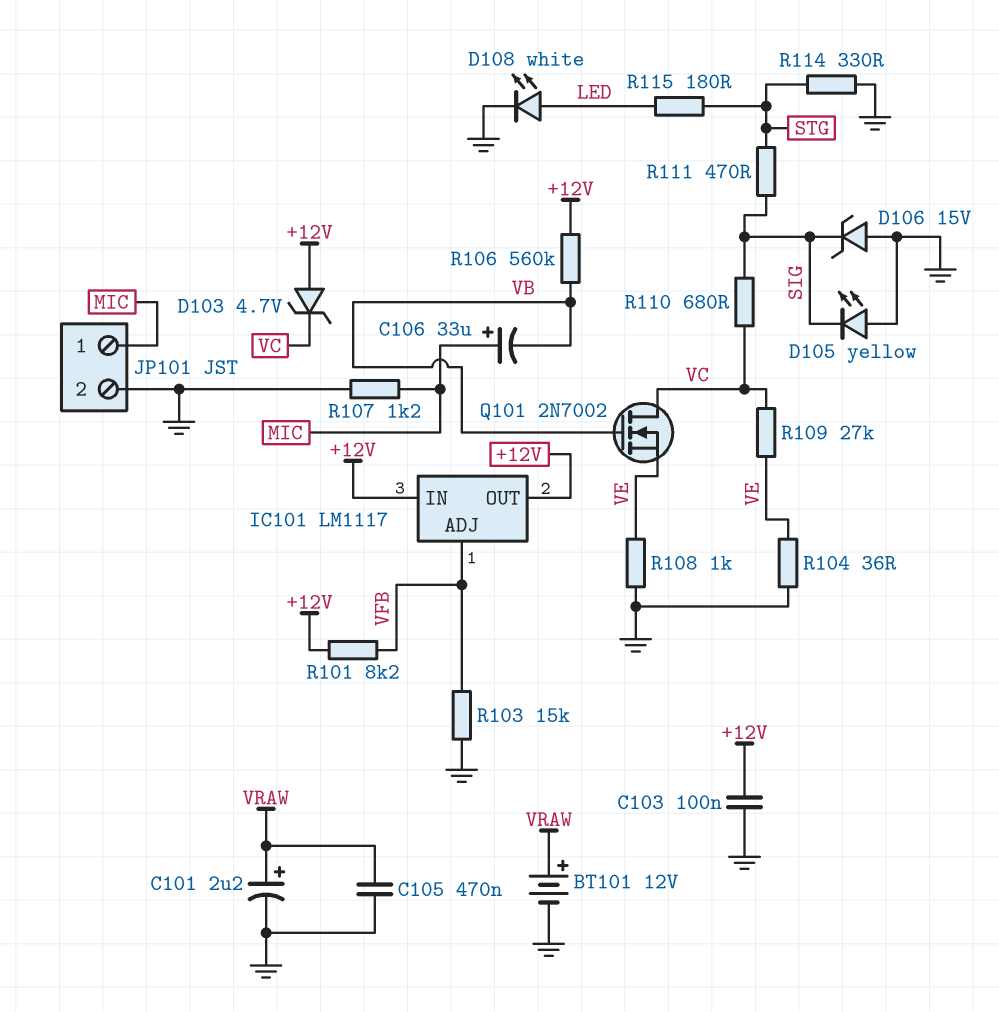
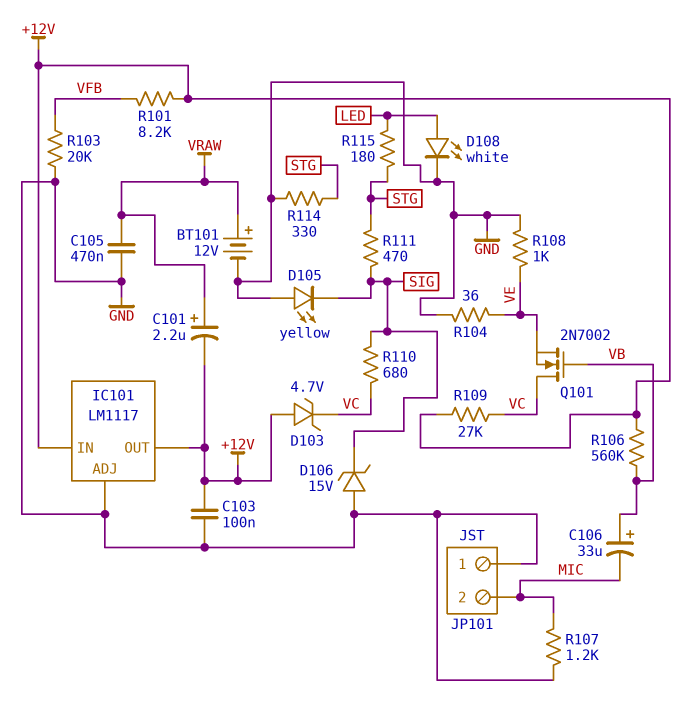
C101: 2.2uF (plus VRAW, minus GND) -> 2.2uF (plus VRAW, minus +12V)
C106: 33uF (plus MIC, minus VB) -> 33uF (plus VB, minus MIC)
IC101 pin ADJ: VFB -> GND
JP101 pin 1: MIC -> GND
JP101 pin 2: GND -> MIC
R103: 15k (GND, VFB) -> 20k (GND, VFB)
R109: 27k (VC, VE) -> 27k (+12V, VC)

